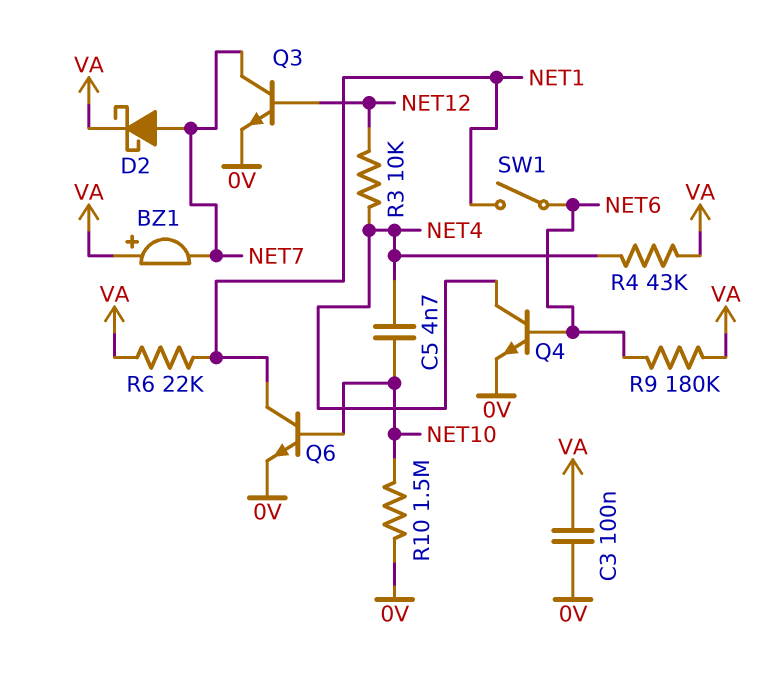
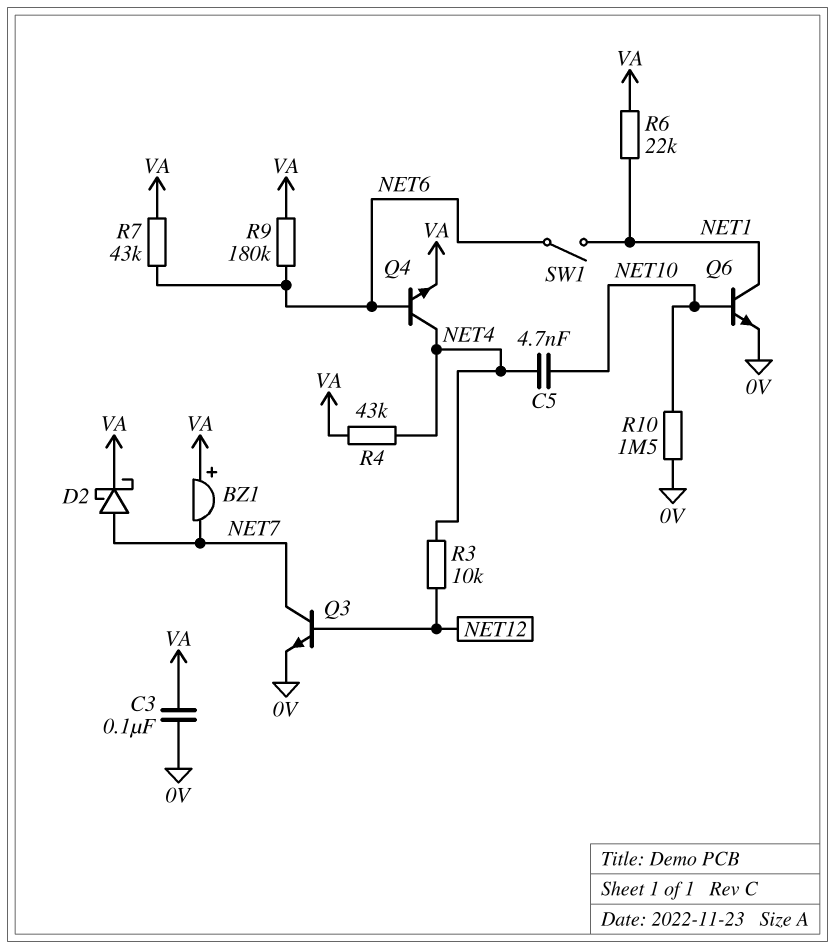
Q4: NPN (B NET6, C NET4, E 0V) -> NPN (B NET6, C NET4, E VA)
R7: none -> 43k (NET6, VA)

